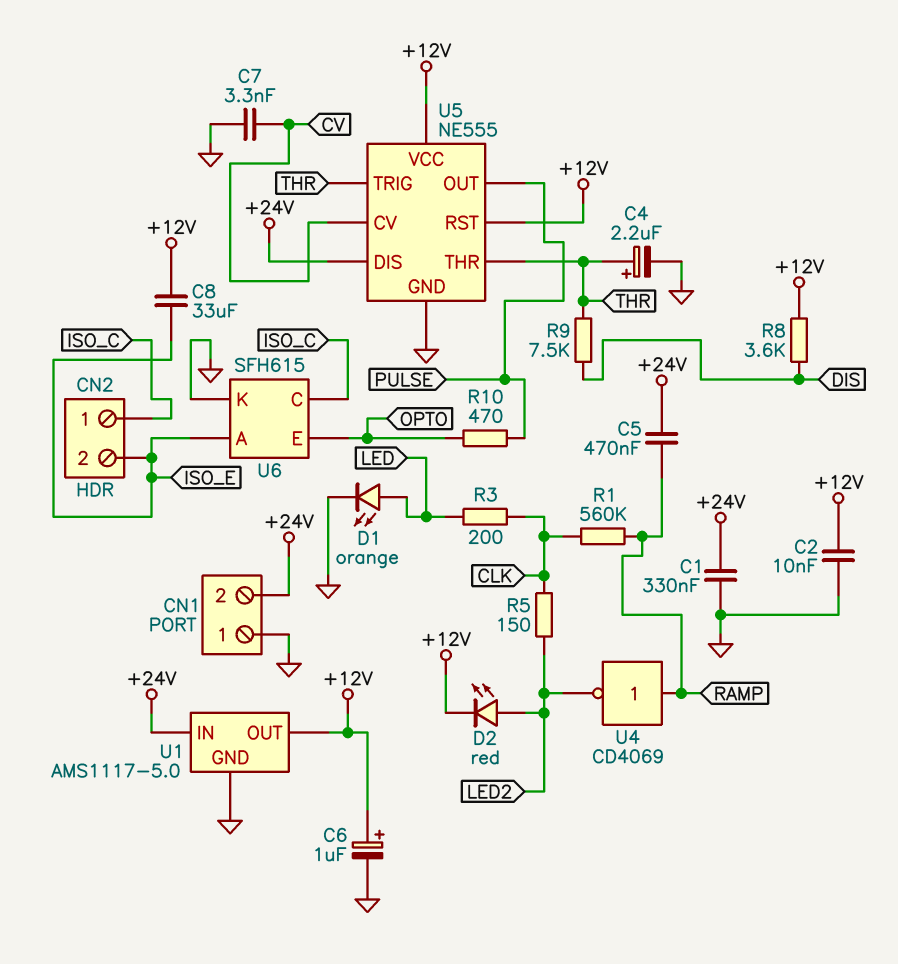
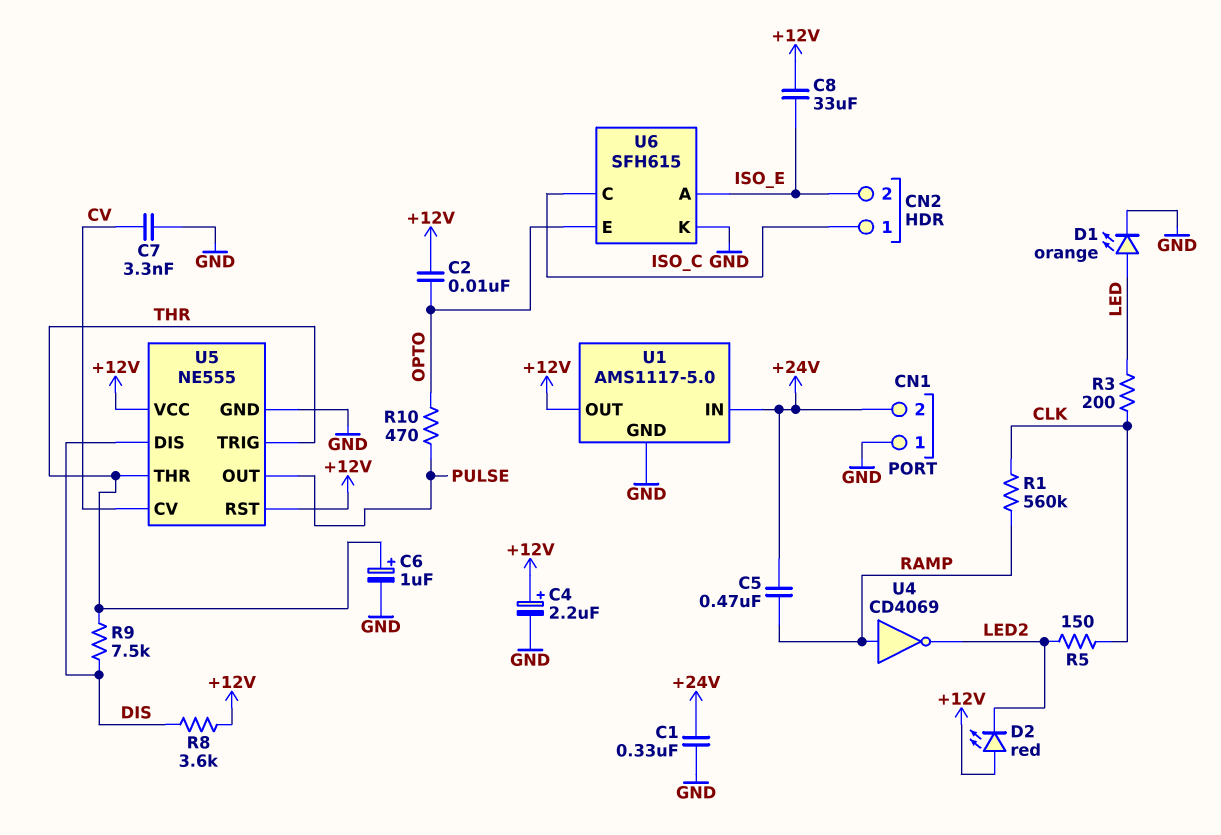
C2: 10nF (+12V, GND) -> 10nF (+12V, OPTO)
C4: 2.2uF (plus THR, minus GND) -> 2.2uF (plus +12V, minus GND)
C6: 1uF (plus +12V, minus GND) -> 1uF (plus THR, minus GND)
D2: LED red (A LED2, K +12V) -> LED red (A +12V, K LED2)
U5 pin DIS: +24V -> DIS

